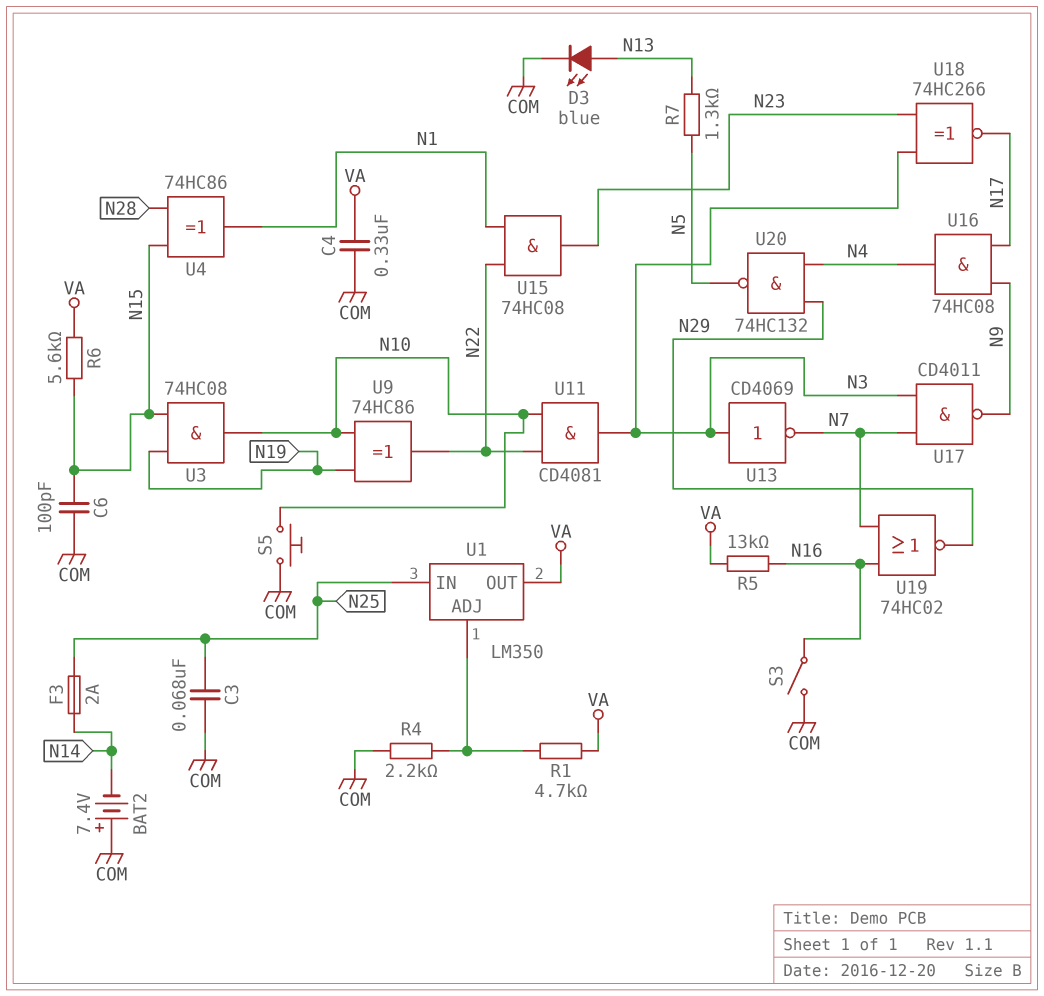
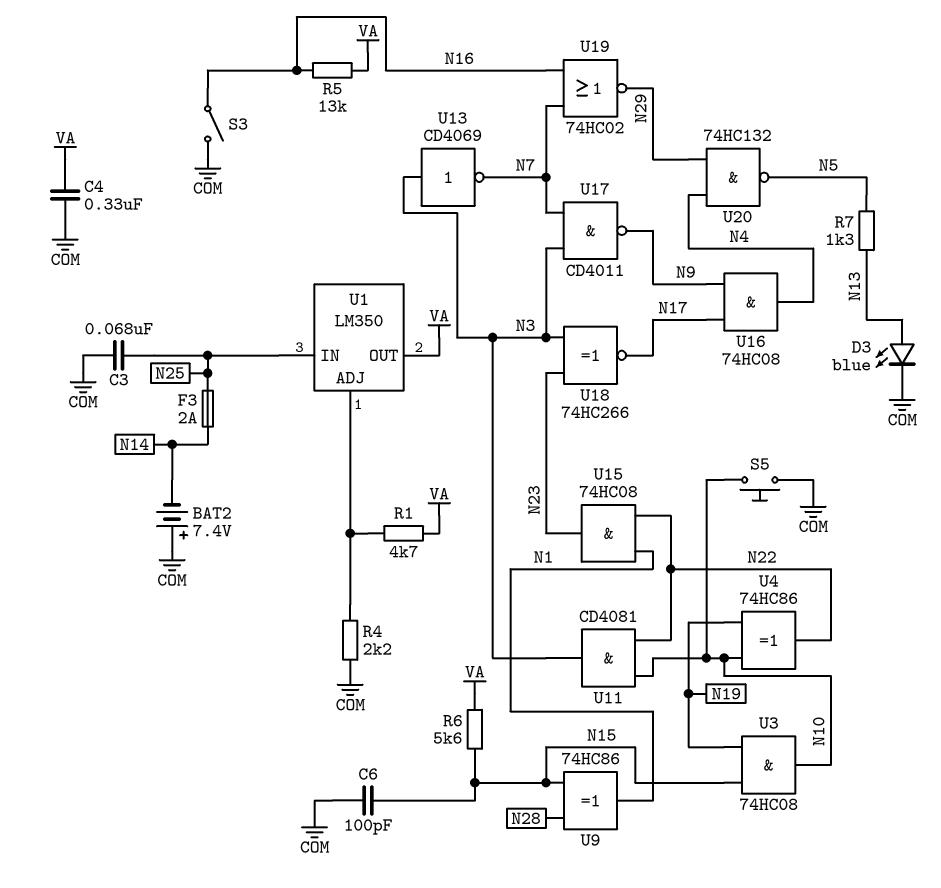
U4: XOR 74HC86 (in N15, in N28, out N1) -> XOR 74HC86 (in N10, in N19, out N22)
U9: XOR 74HC86 (in N10, in N19, out N22) -> XOR 74HC86 (in N15, in N28, out N1)

